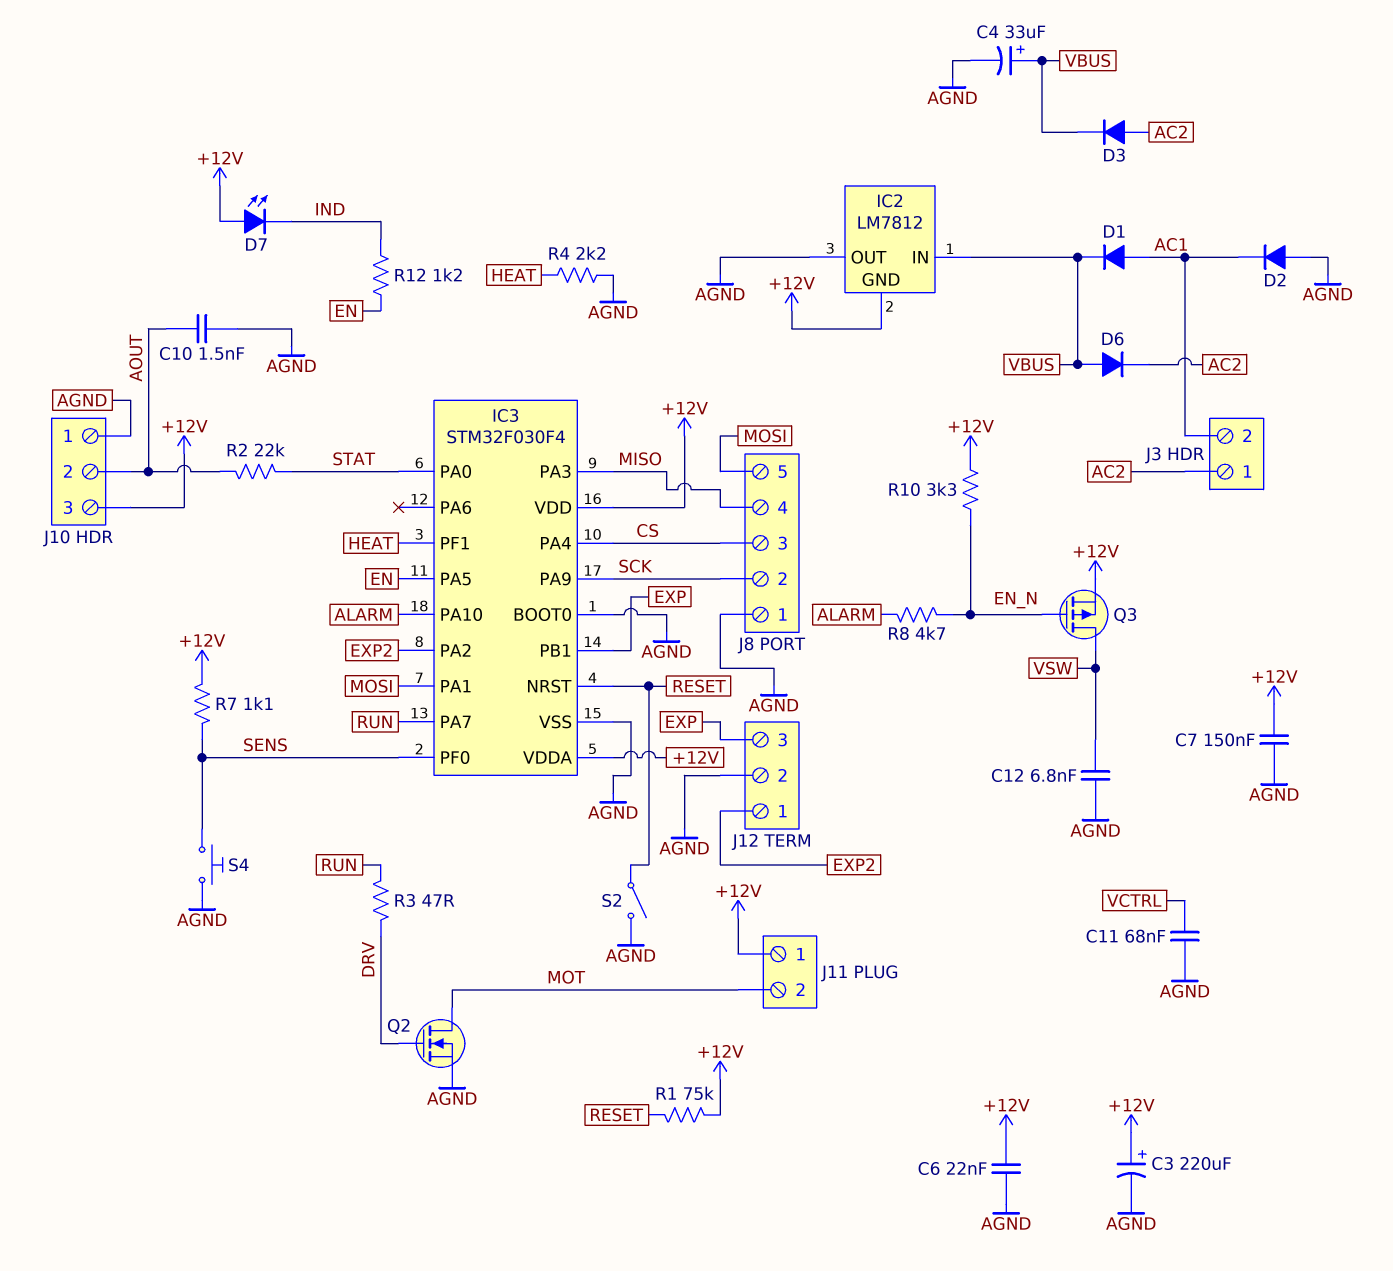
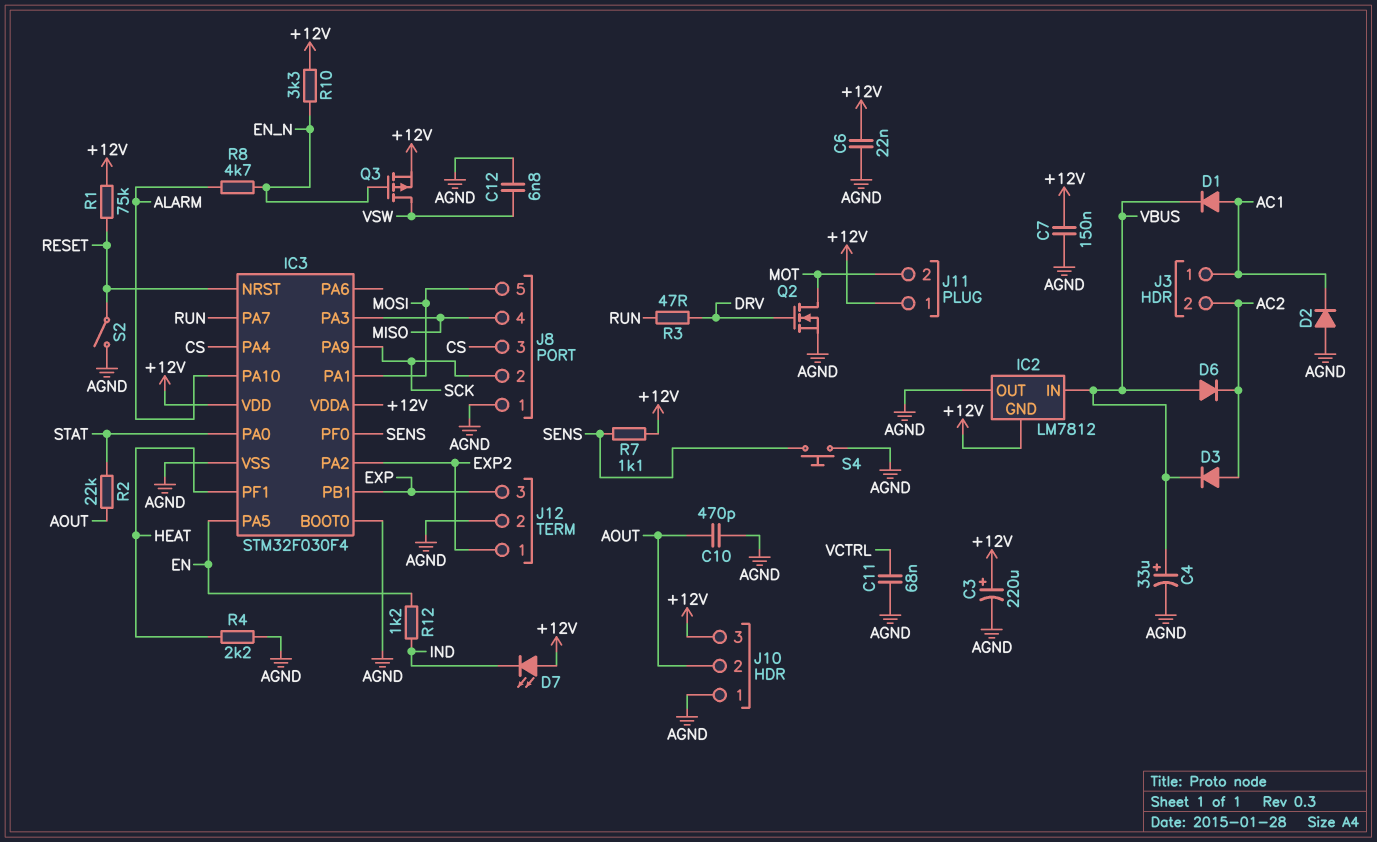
C10: 1.5nF (AGND, AOUT) -> 470pF (AGND, AOUT)
J3 pin 1: AC2 -> AC1
J3 pin 2: AC1 -> AC2

